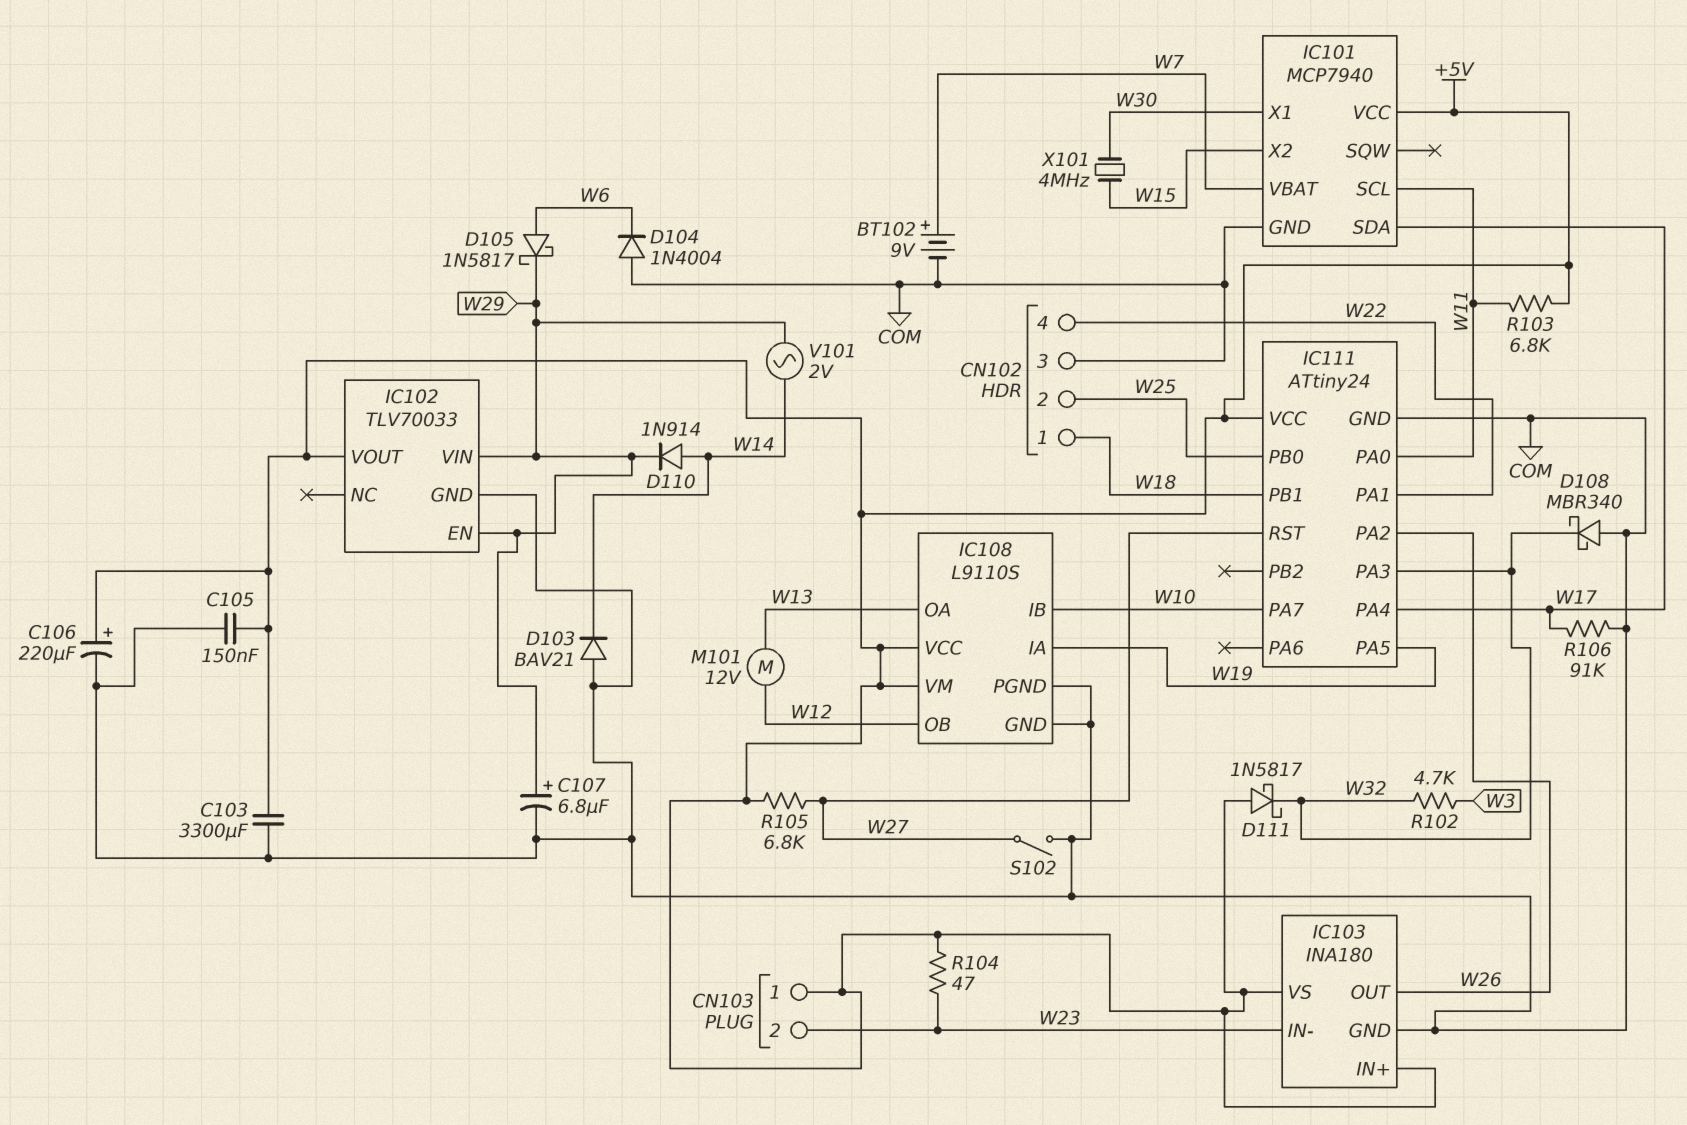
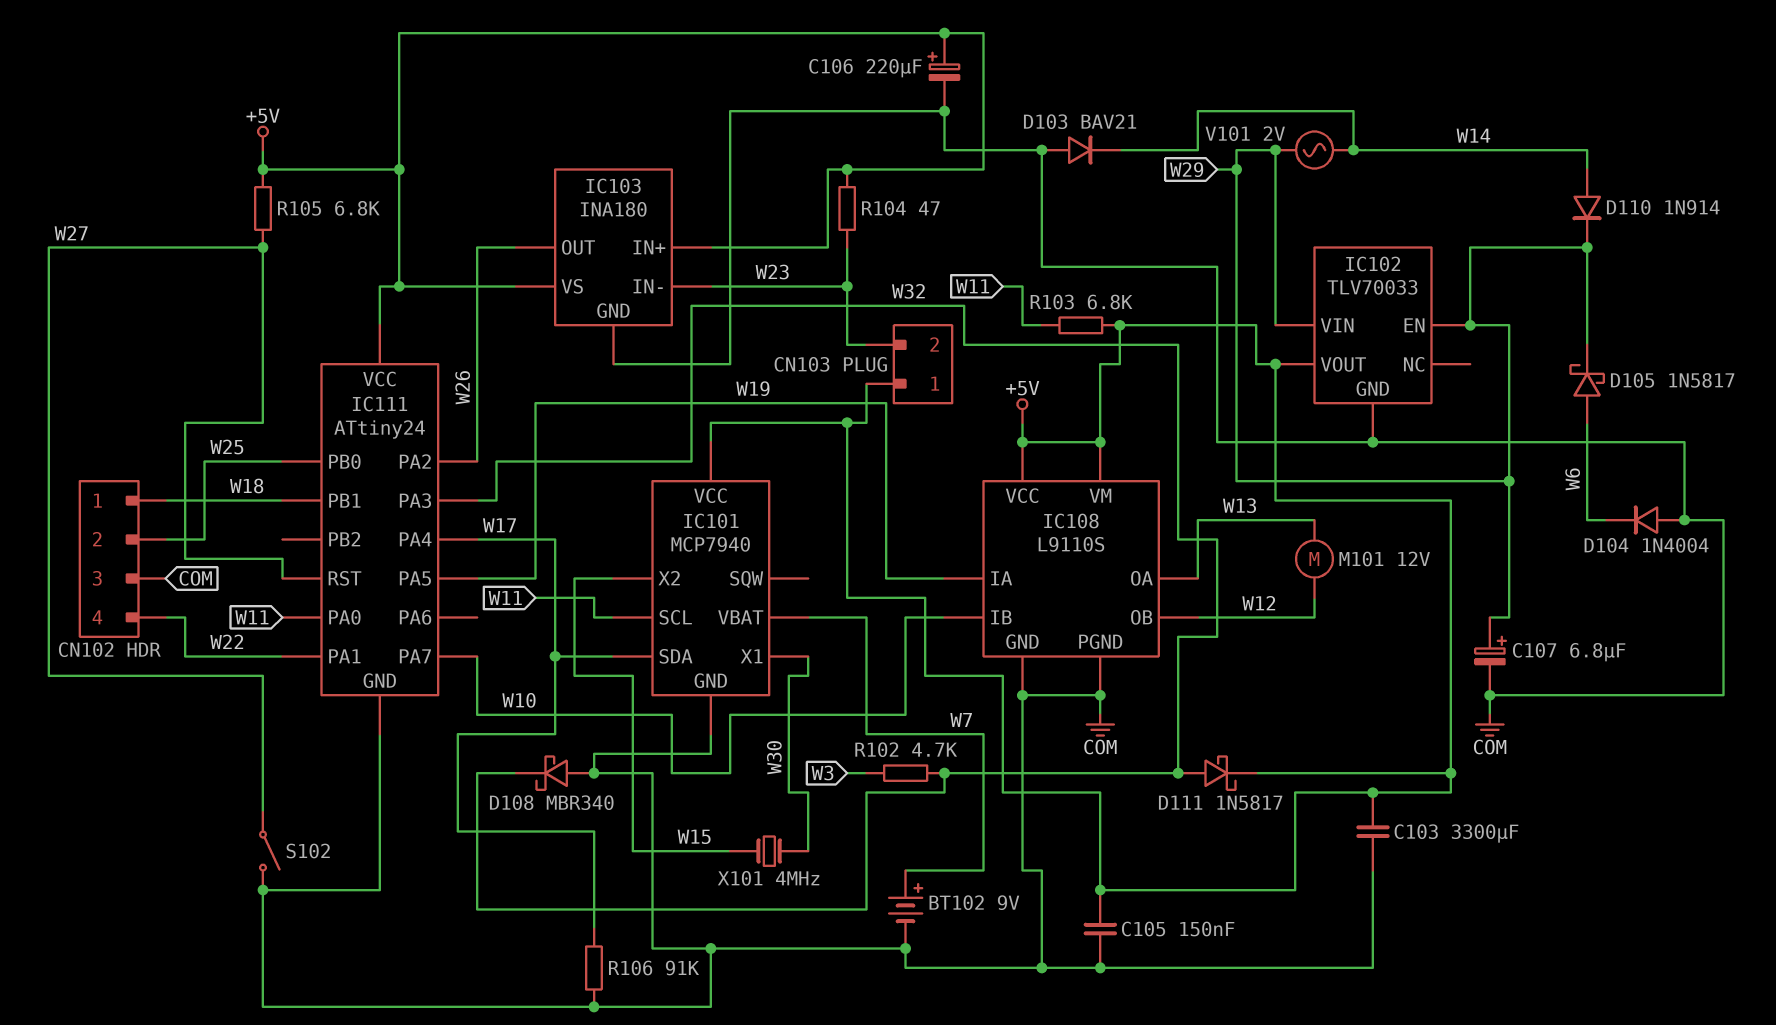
D111: schottky 1N5817 (A +5V, K W32) -> schottky 1N5817 (A W32, K +5V)

